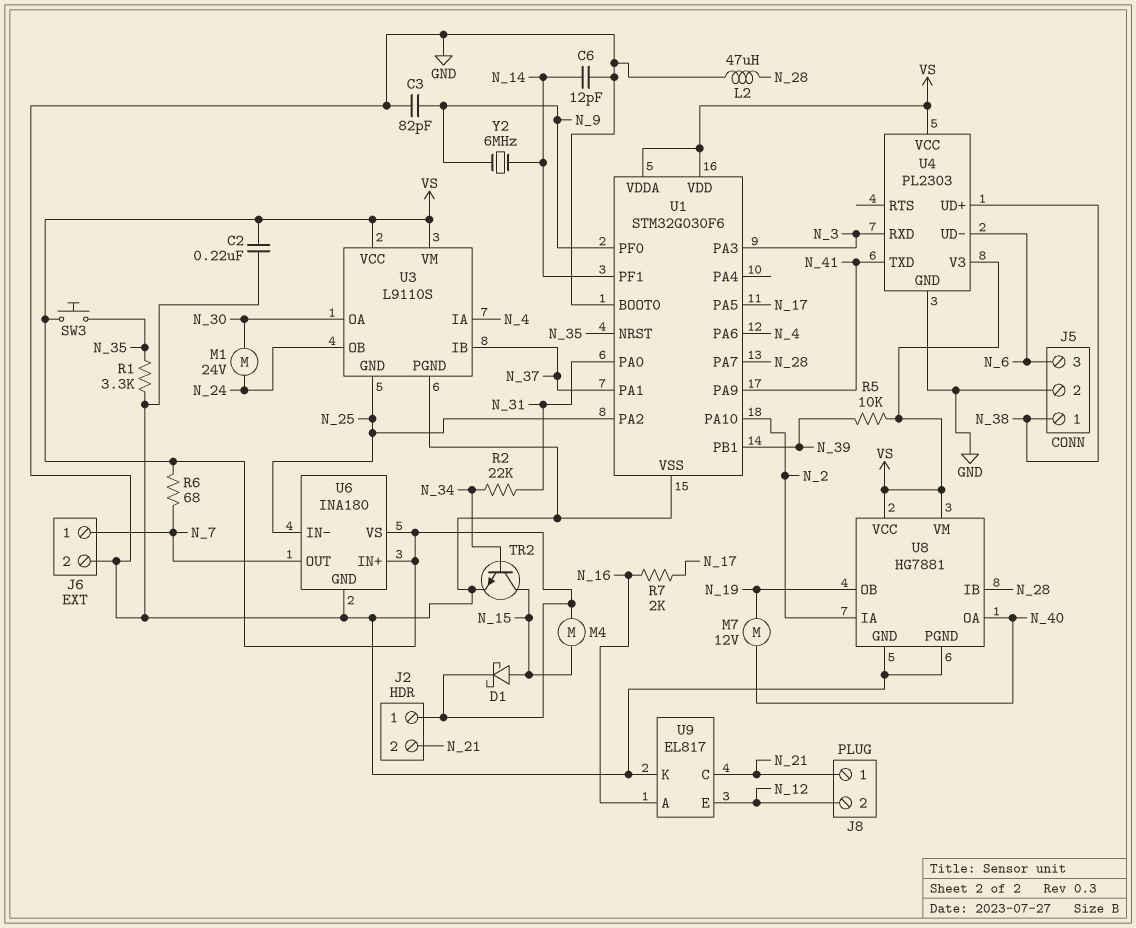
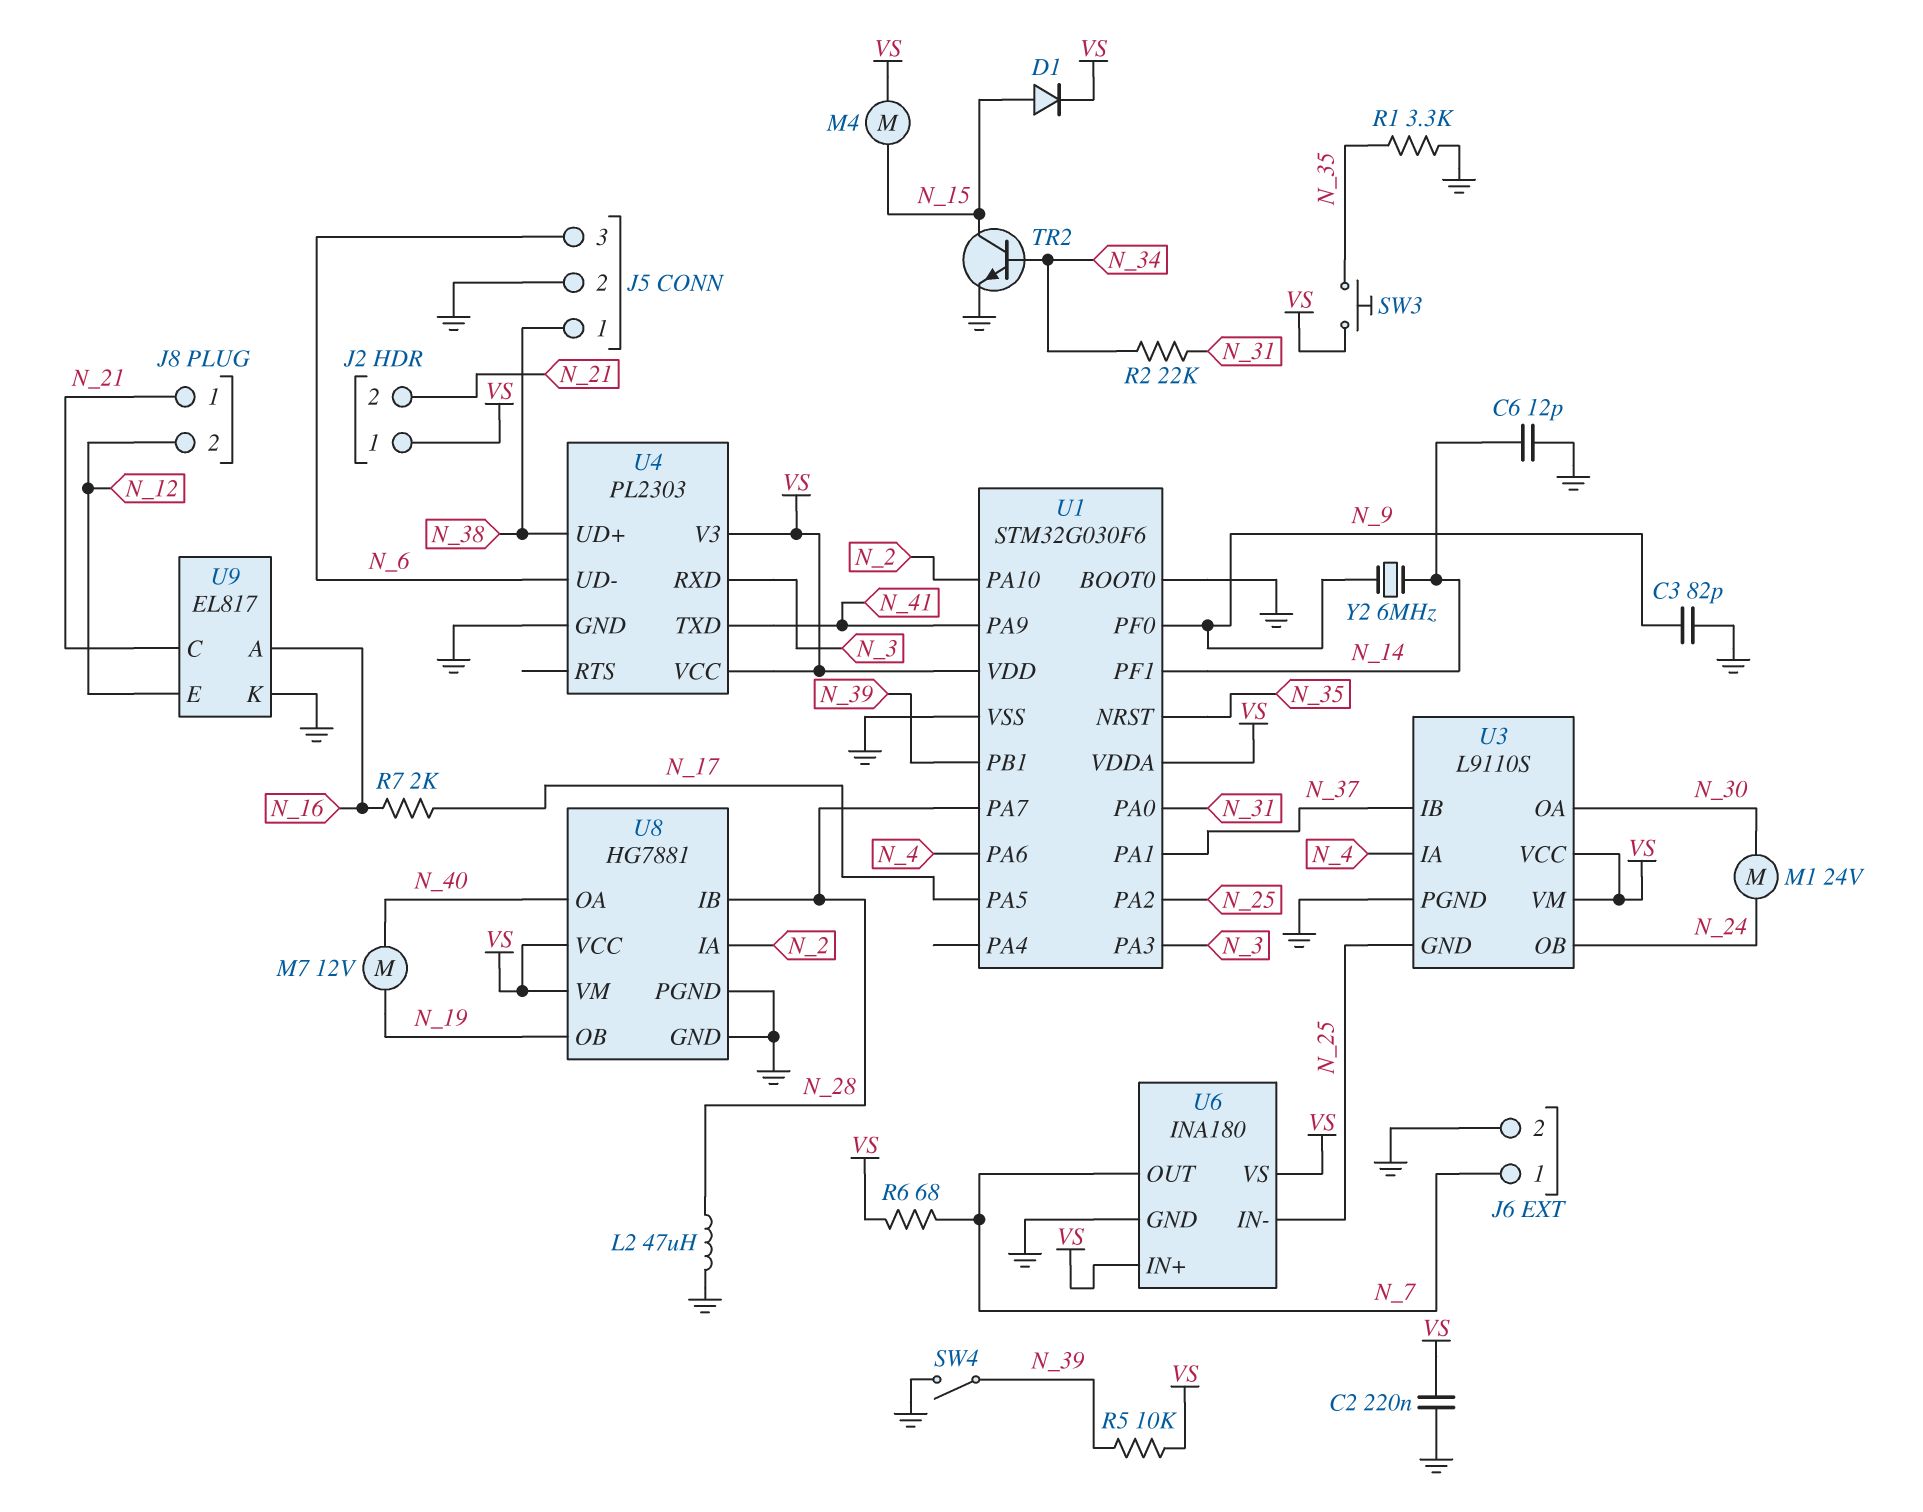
D1: schottky (A N_15, K VS) -> diode (A N_15, K VS)
SW4: none -> switch (GND, N_39)

